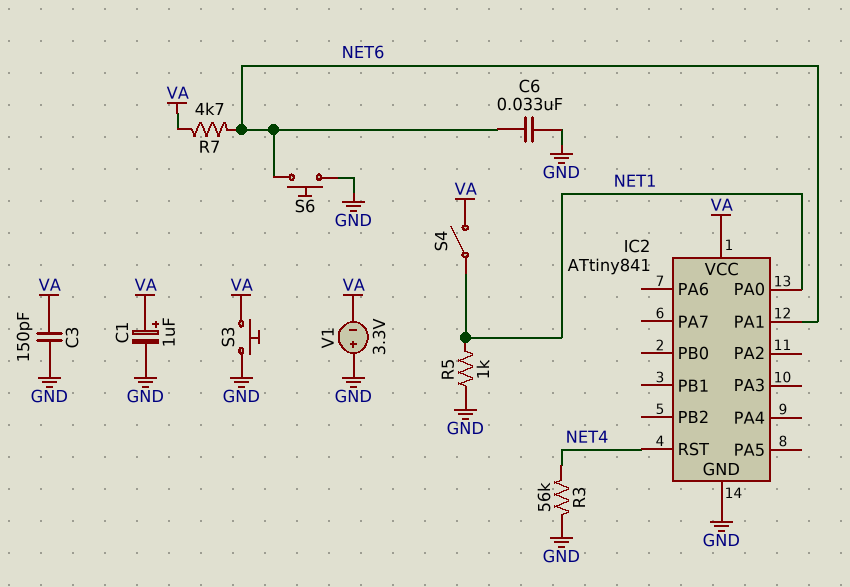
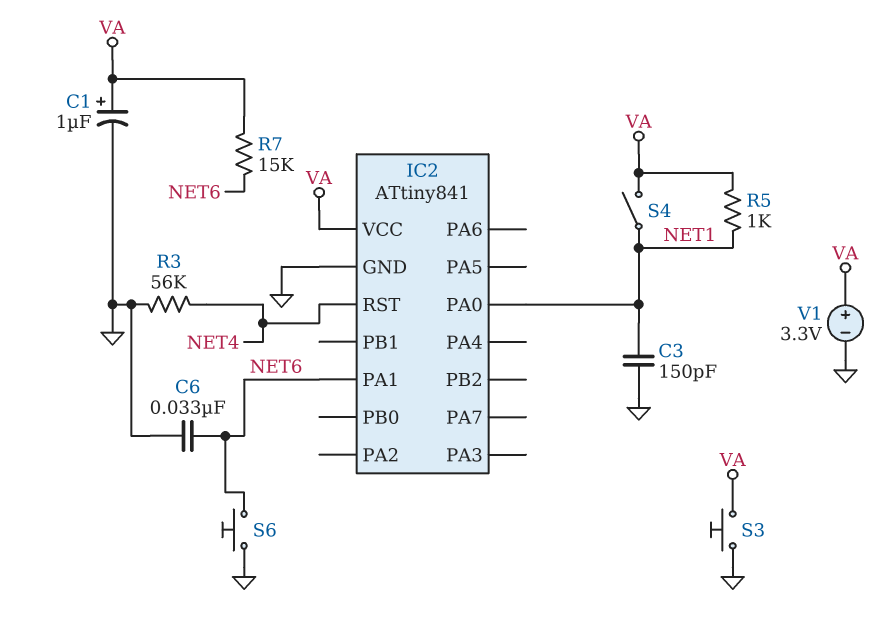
C3: 150pF (GND, VA) -> 150pF (GND, NET1)
R5: 1k (GND, NET1) -> 1k (NET1, VA)
R7: 4.7k (NET6, VA) -> 15k (NET6, VA)
V1: 3.3V (plus GND, minus VA) -> 3.3V (plus VA, minus GND)

